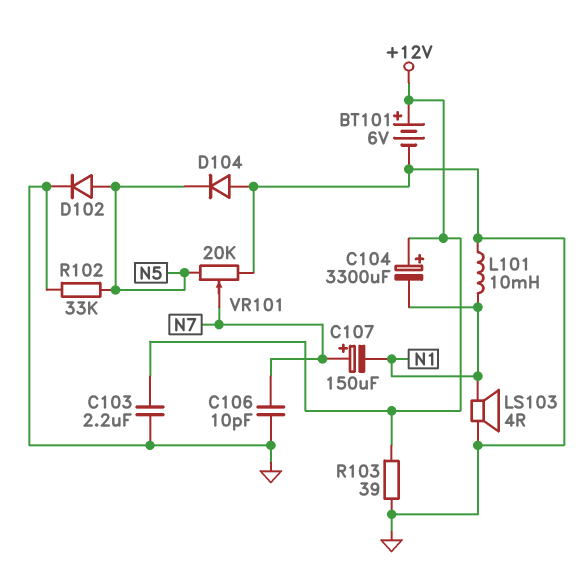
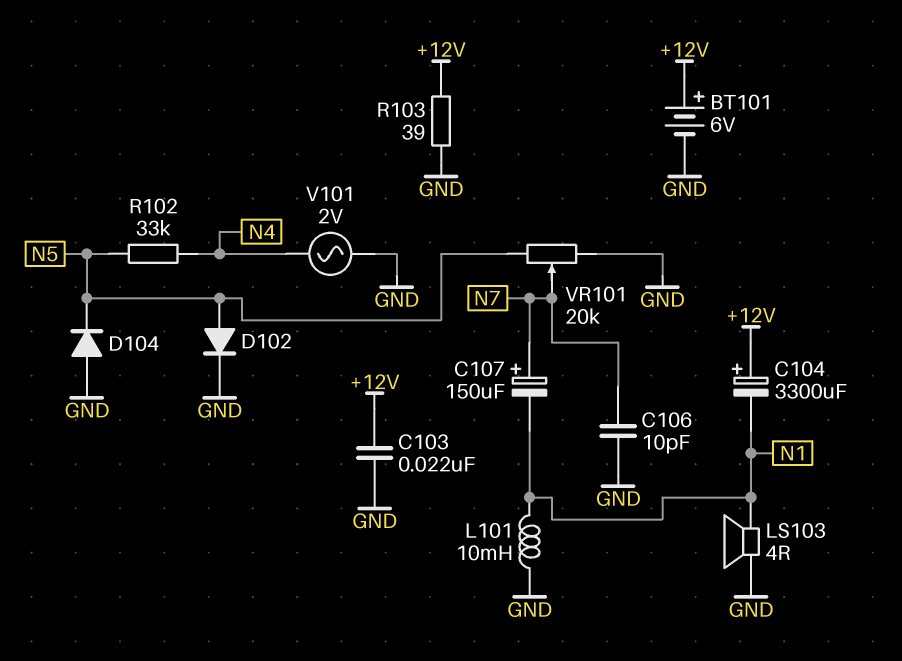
C103: 2.2uF (+12V, GND) -> 22nF (+12V, GND)
R102: 33k (GND, N5) -> 33k (N4, N5)
V101: none -> AC 2V (GND, N4)

